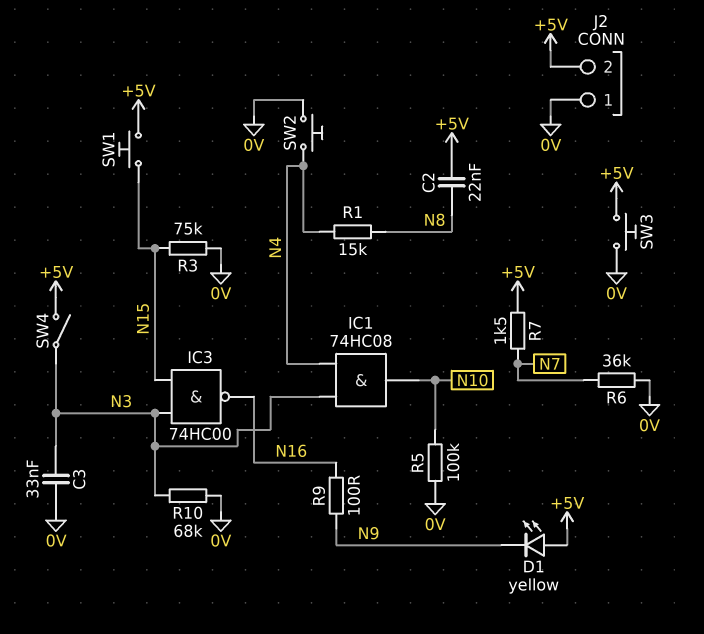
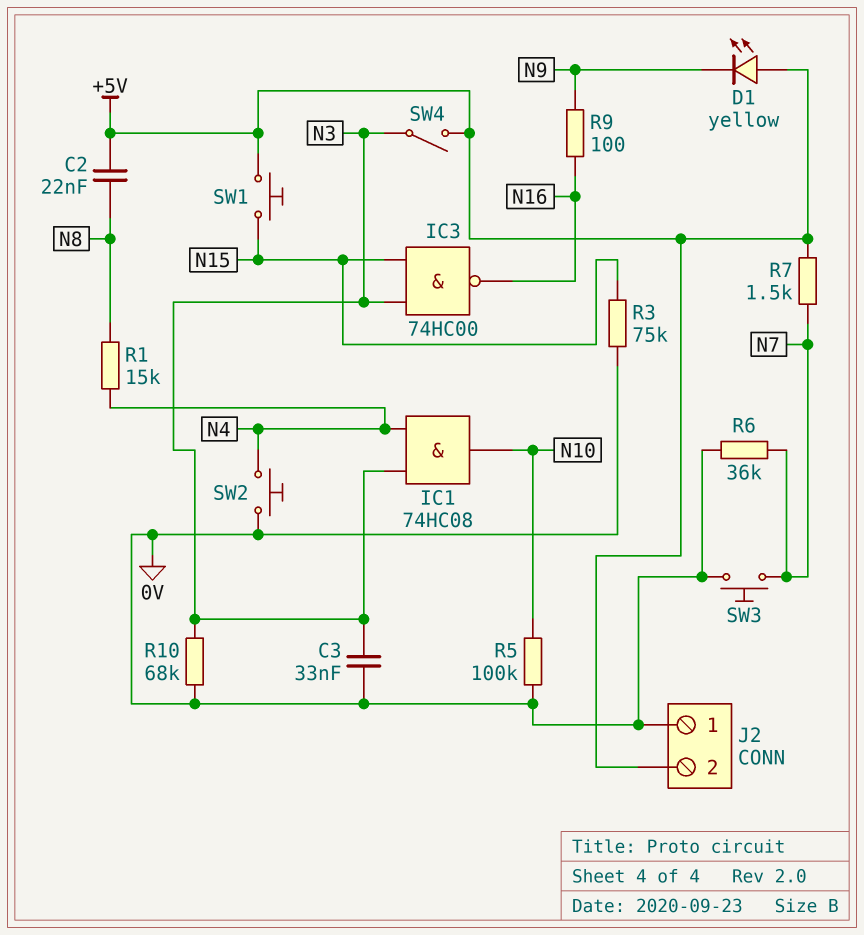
SW3: button (+5V, 0V) -> button (0V, N7)

